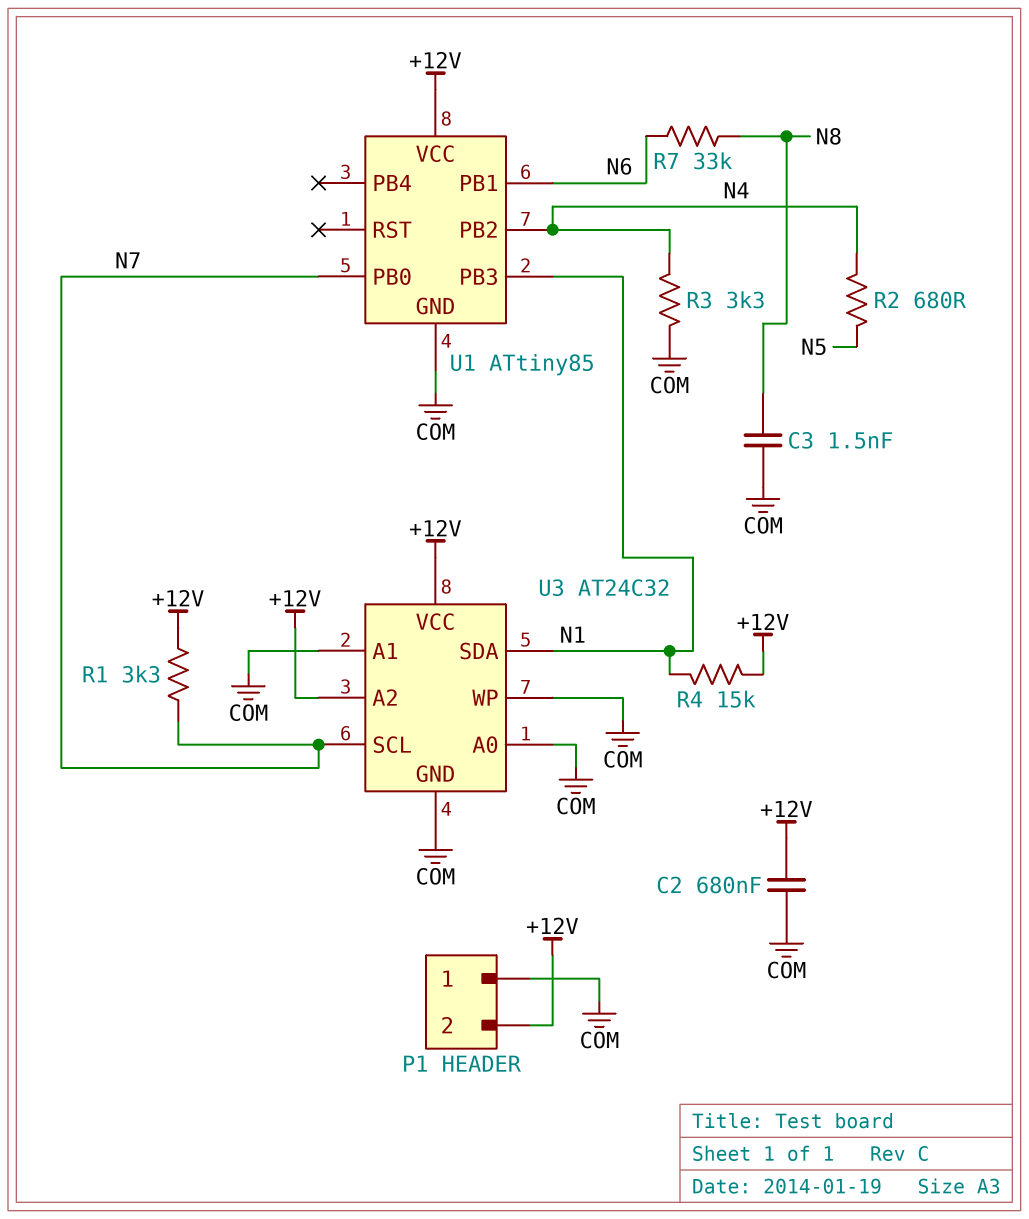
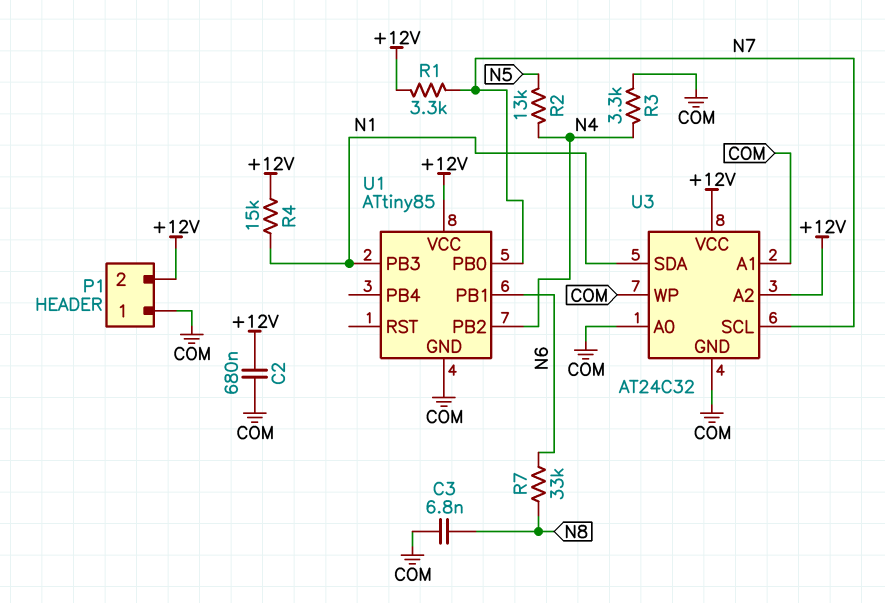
C3: 1.5nF (COM, N8) -> 6.8nF (COM, N8)
R2: 680 (N4, N5) -> 13k (N4, N5)

